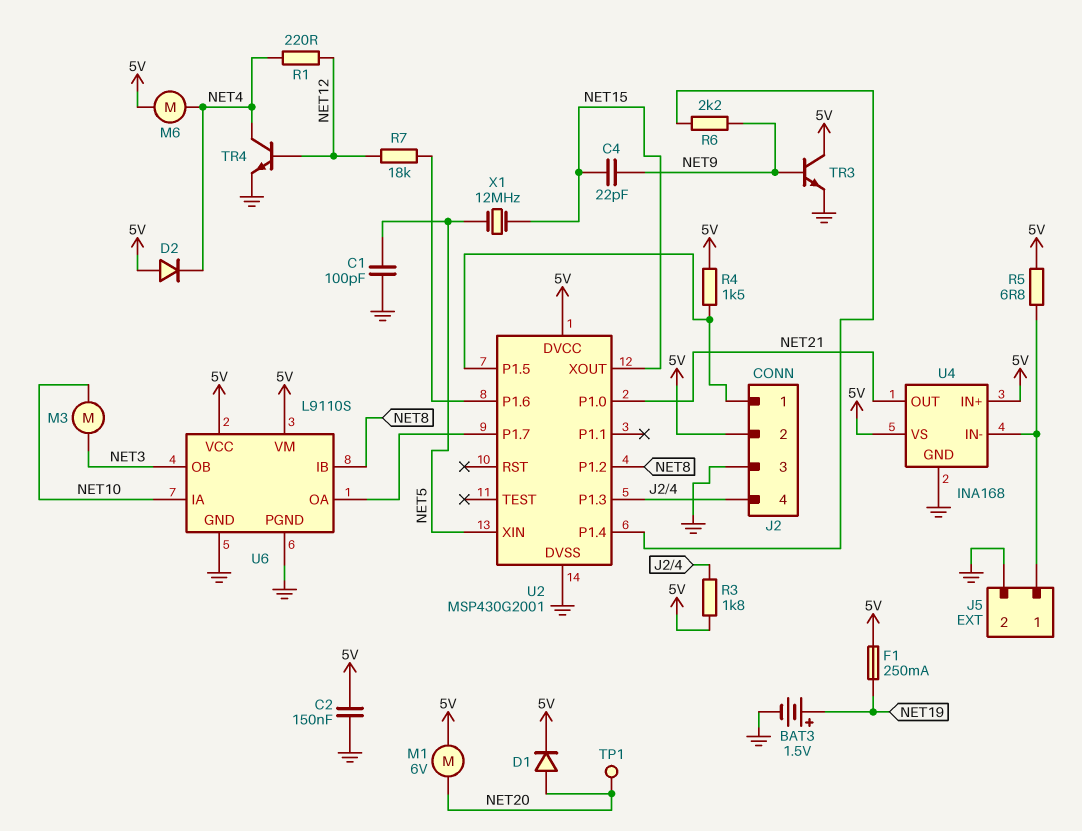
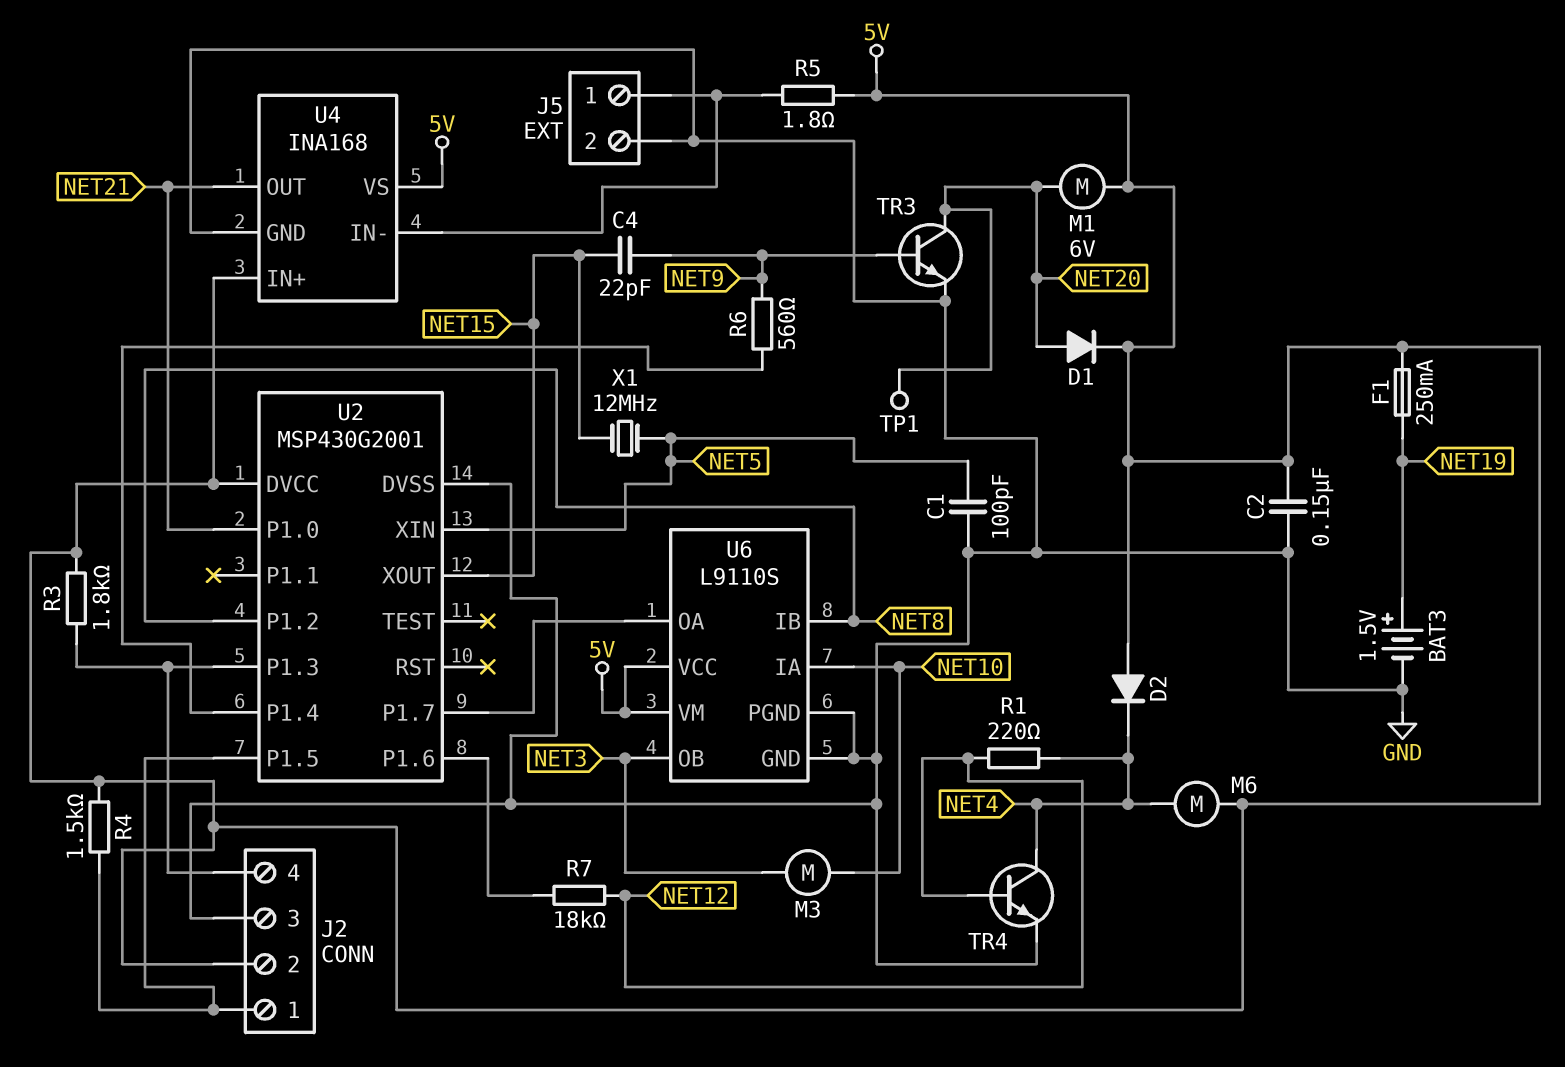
R5: 6.8 (5V, J5/1) -> 1.8 (5V, J5/1)
R6: 2.2k (NET9, U2/P1.4) -> 560 (NET9, U2/P1.4)
TR3: NPN (B NET9, C 5V, E GND) -> NPN (B NET9, C NET20, E GND)

